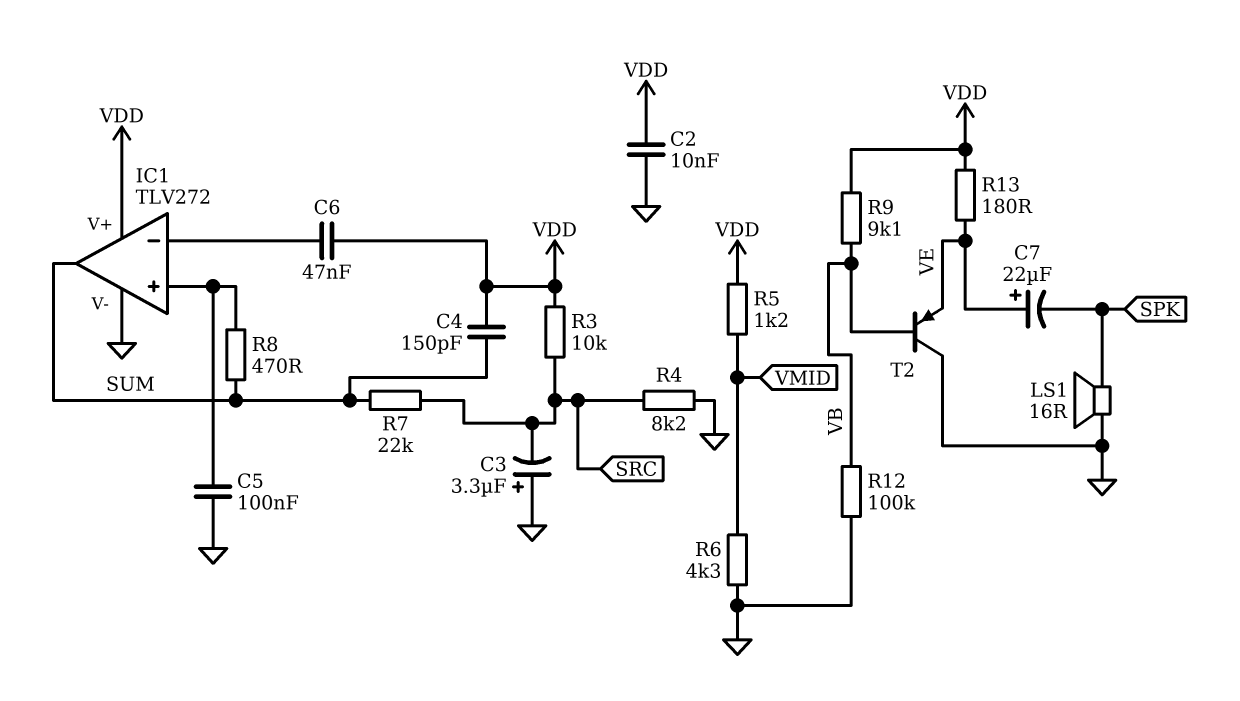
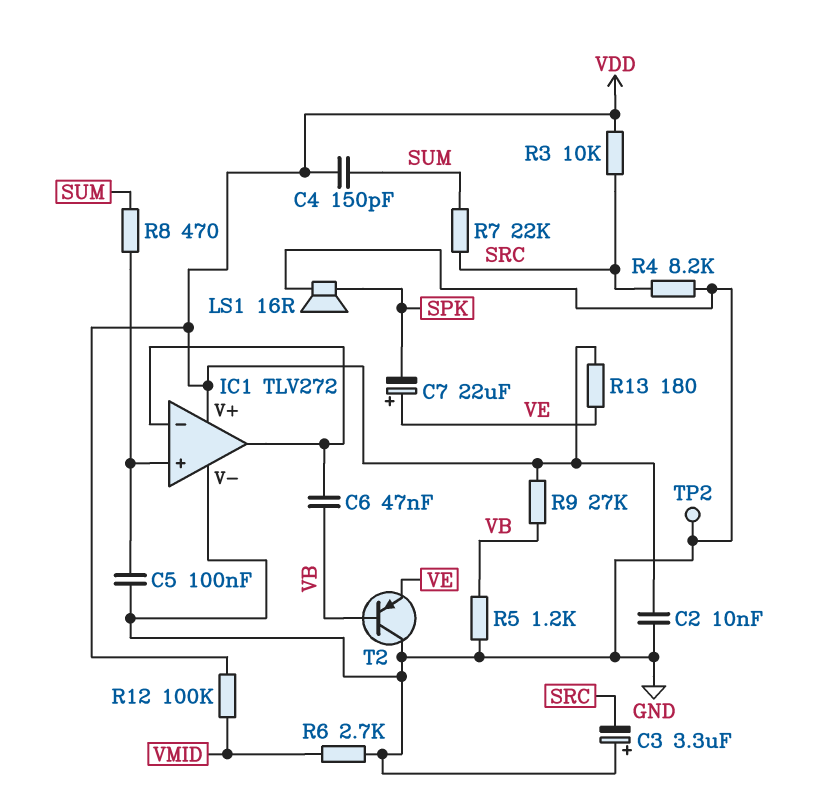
C6: 47nF (IC1/in-, VDD) -> 47nF (IC1/in-, VB)
IC1 pin out: SUM -> IC1/in-
R5: 1.2k (VDD, VMID) -> 1.2k (GND, VB)
R6: 4.3k (GND, VMID) -> 2.7k (GND, VMID)
R9: 9.1k (VB, VDD) -> 27k (VB, VDD)
R12: 100k (GND, VB) -> 100k (VDD, VMID)
TP2: none -> test point (GND)

